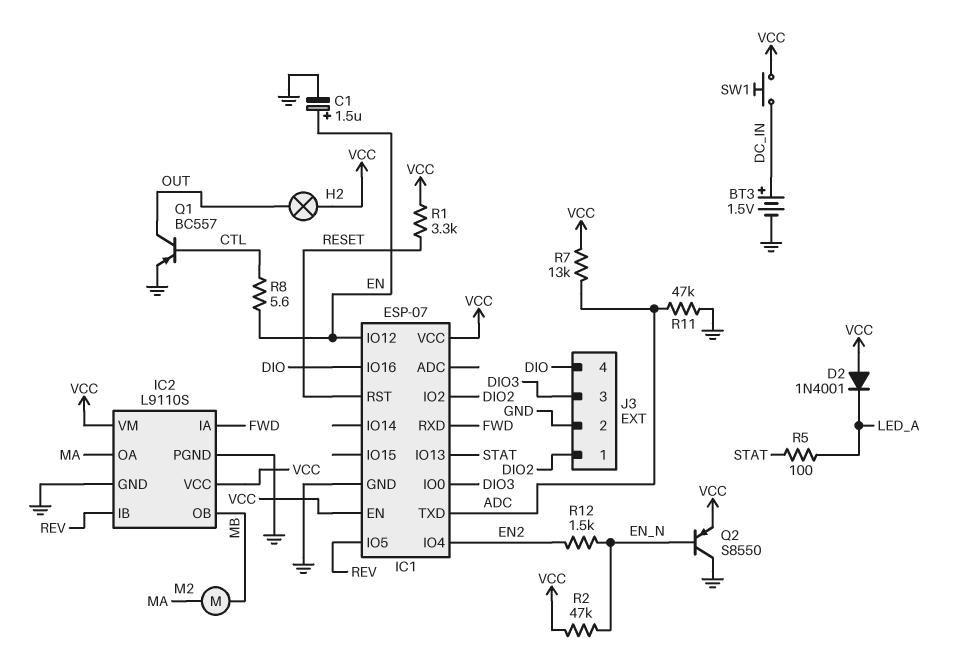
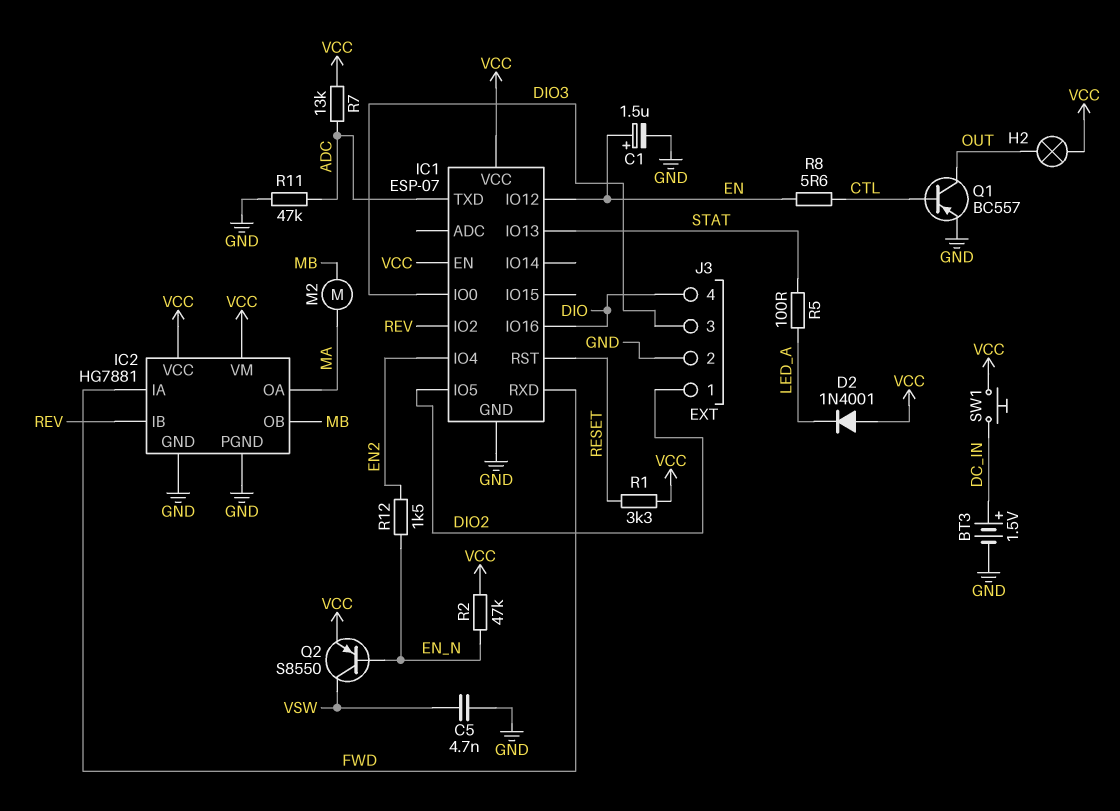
C5: none -> 4.7nF (GND, VSW)
IC1 pin IO2: DIO2 -> REV
IC1 pin IO5: REV -> DIO2
IC2: L9110S -> HG7881
Q2: PNP S8550 (B EN_N, C GND, E VCC) -> PNP S8550 (B EN_N, C VSW, E VCC)

